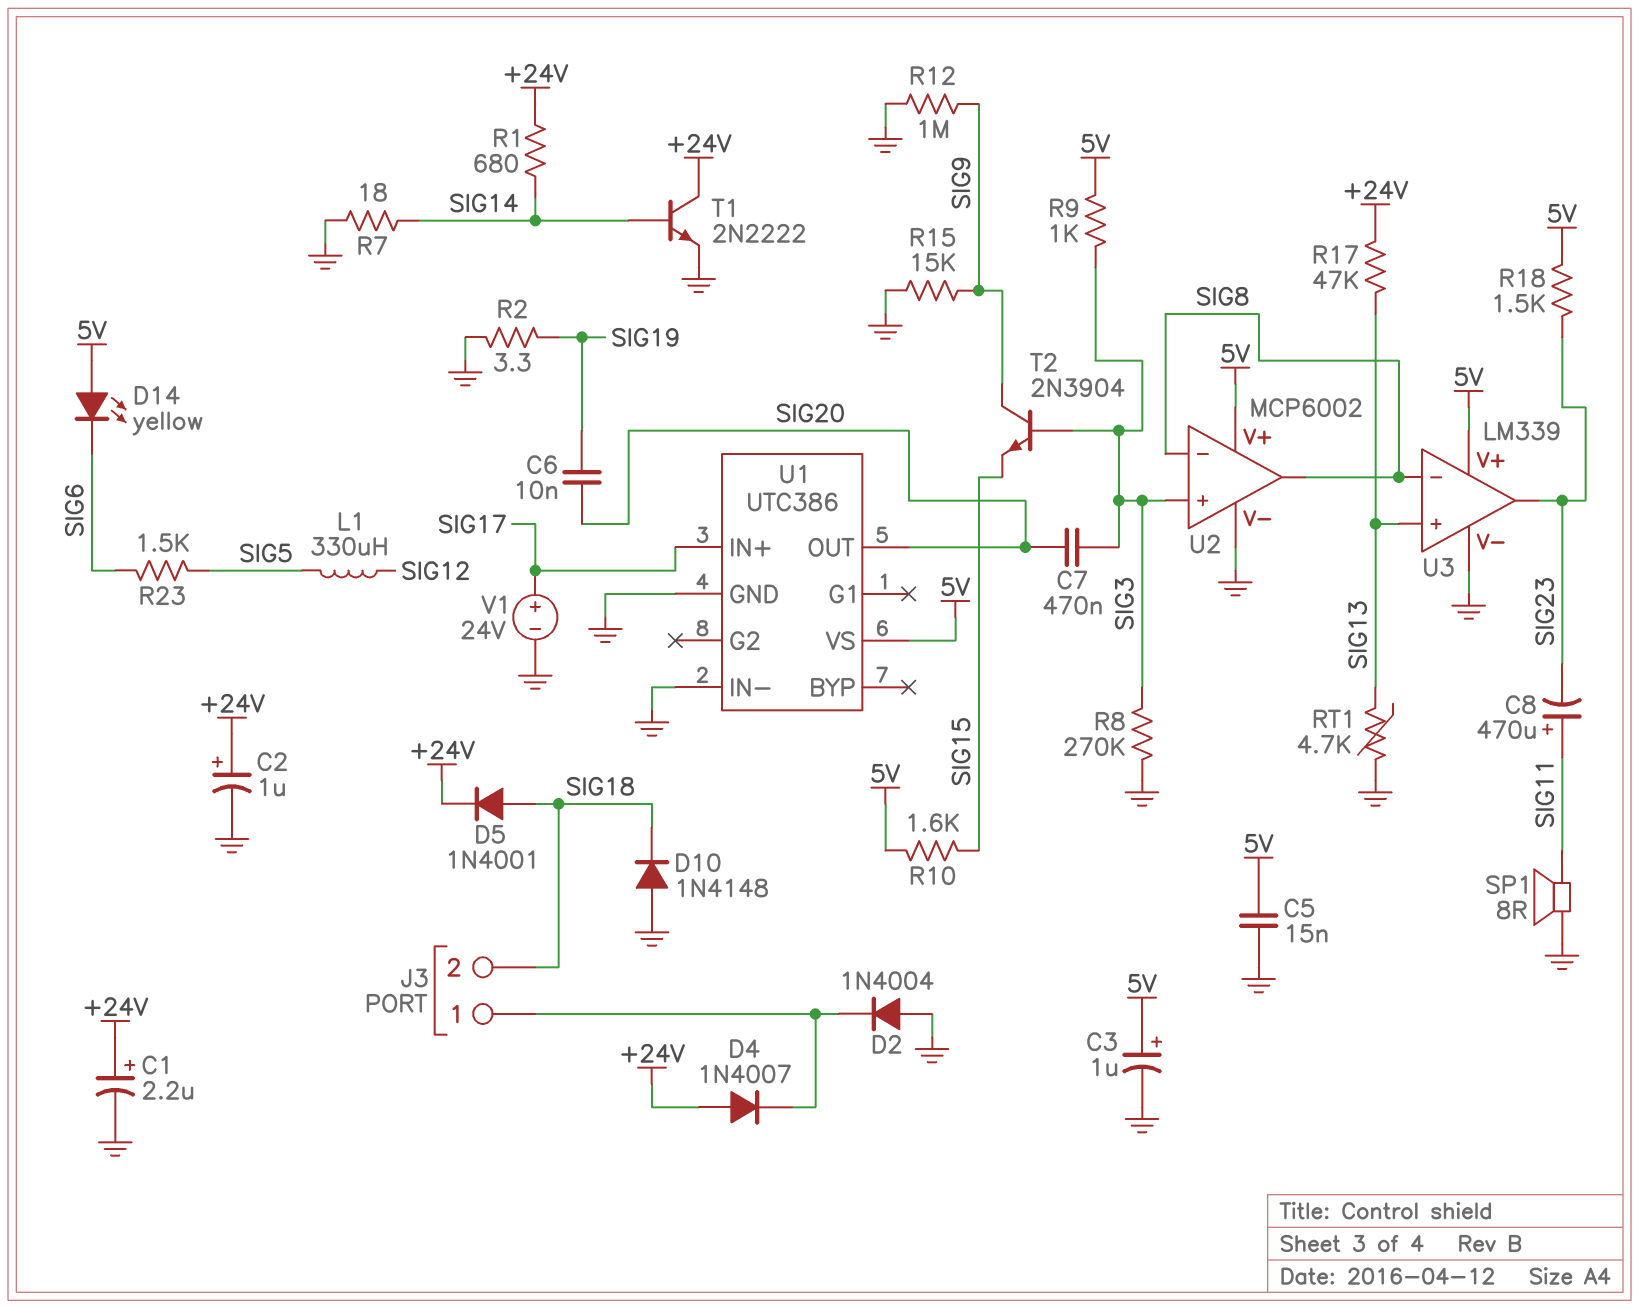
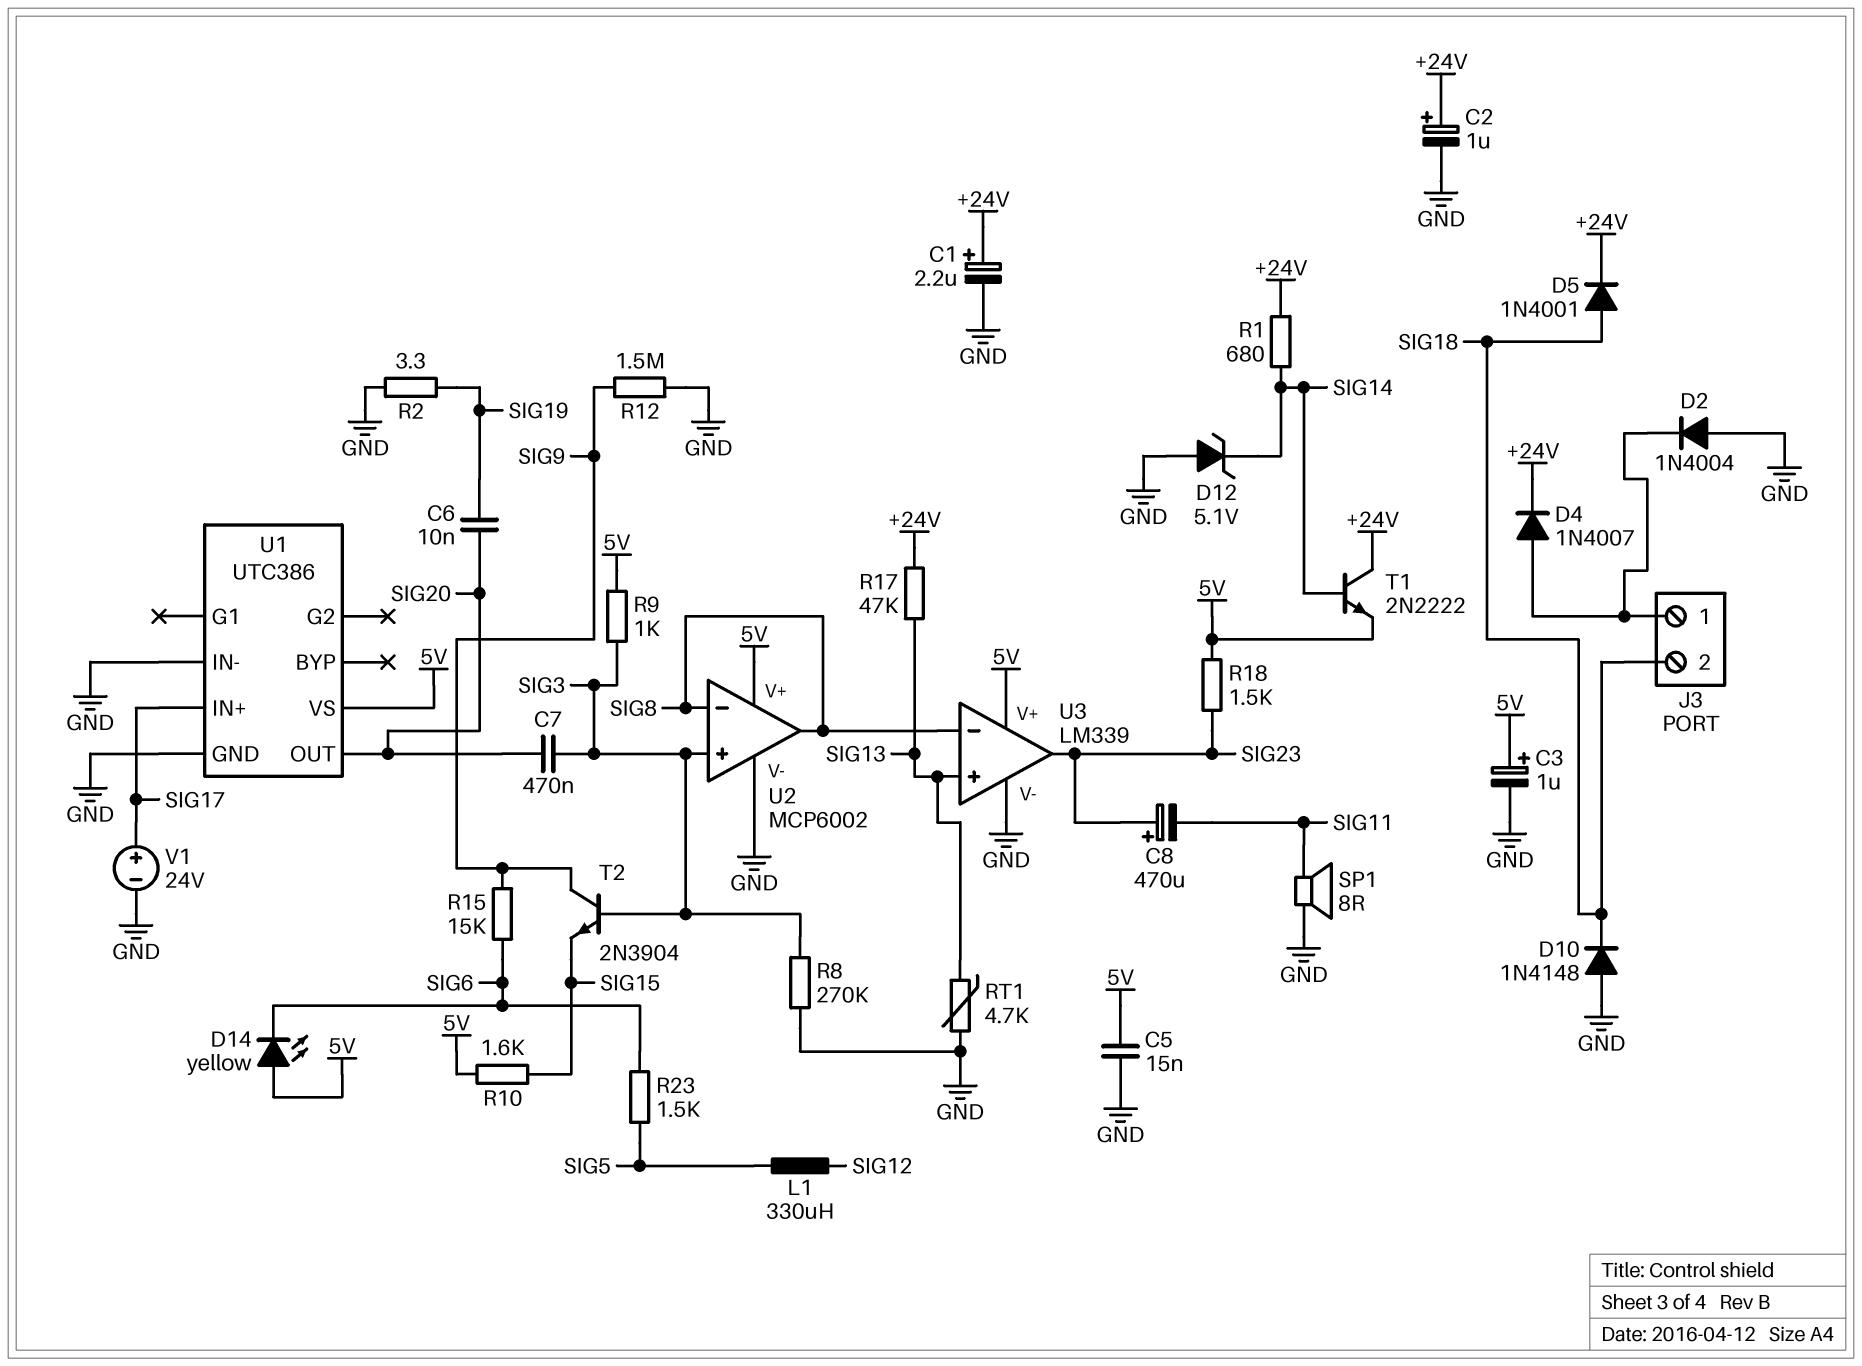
C8: 470uF (plus SIG11, minus SIG23) -> 470uF (plus SIG23, minus SIG11)
D4: diode 1N4007 (A +24V, K J3/1) -> diode 1N4007 (A J3/1, K +24V)
D12: none -> zener 5.1V (A GND, K SIG14)
R7: 18 (GND, SIG14) -> none
R12: 1M (GND, SIG9) -> 1.5M (GND, SIG9)
R15: 15k (GND, SIG9) -> 15k (SIG6, SIG9)
T1: NPN 2N2222 (B SIG14, C +24V, E GND) -> NPN 2N2222 (B SIG14, C +24V, E 5V)

